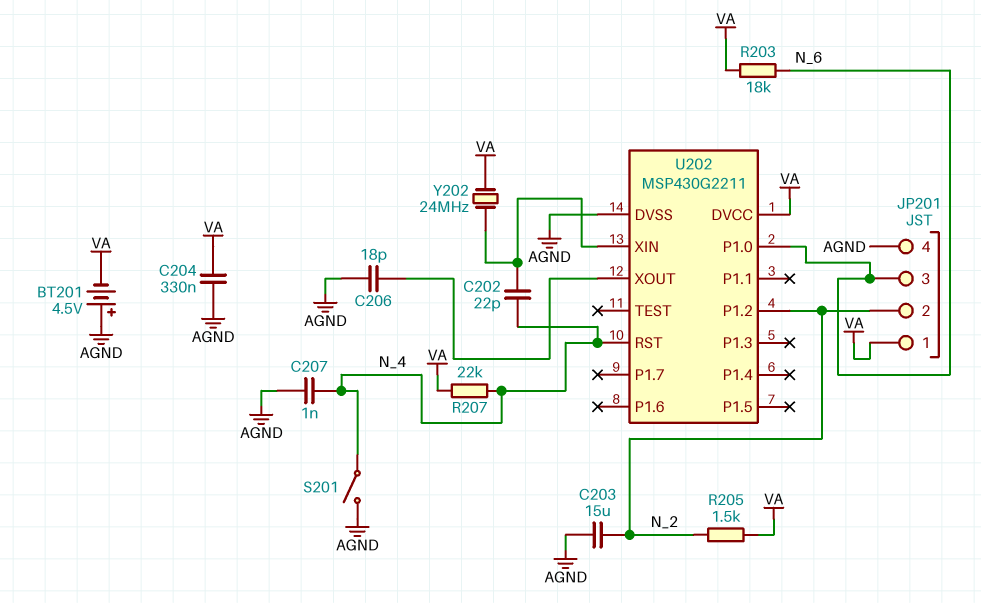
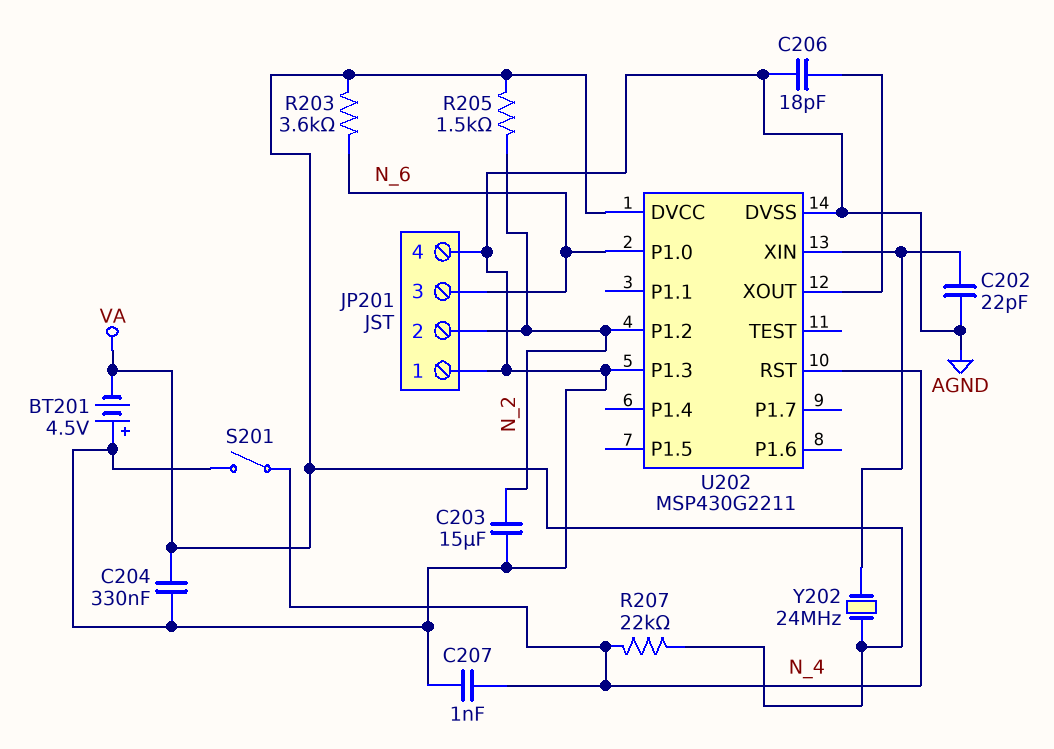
C202: 22pF (N_4, U202/XIN) -> 22pF (AGND, U202/XIN)
JP201 pin 1: VA -> AGND
R203: 18k (N_6, VA) -> 3.6k (N_6, VA)
U202 pin P1.3: none -> AGND

